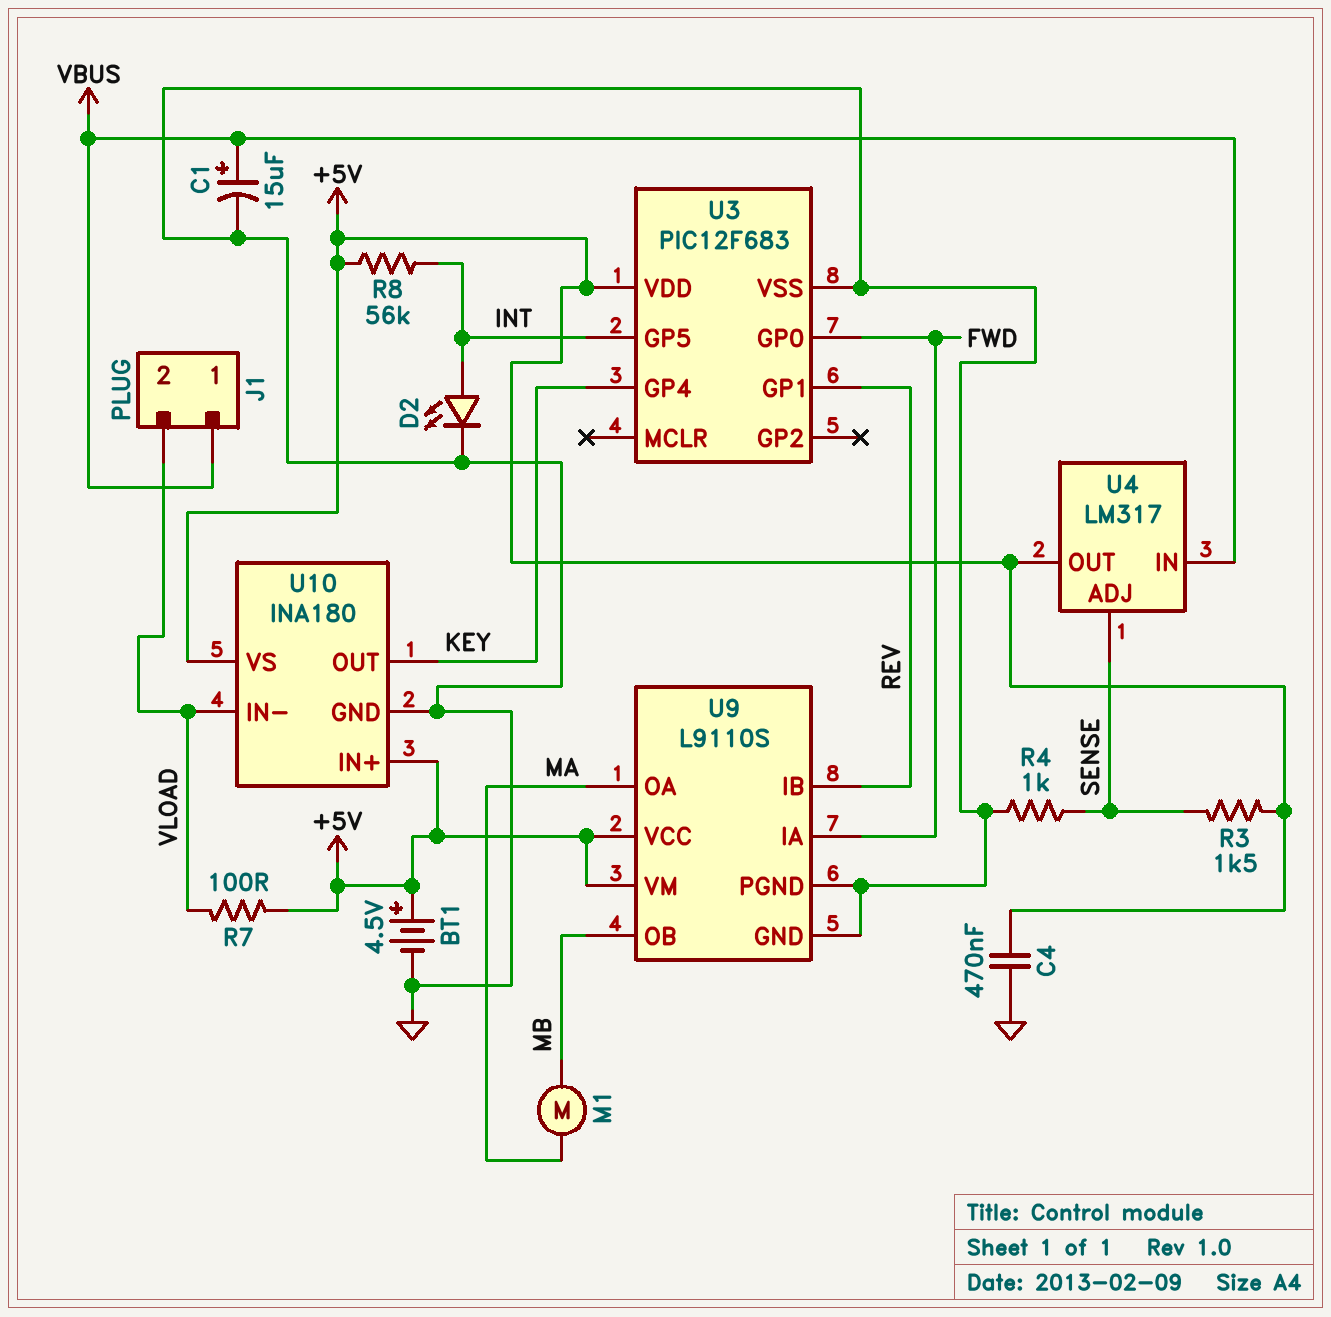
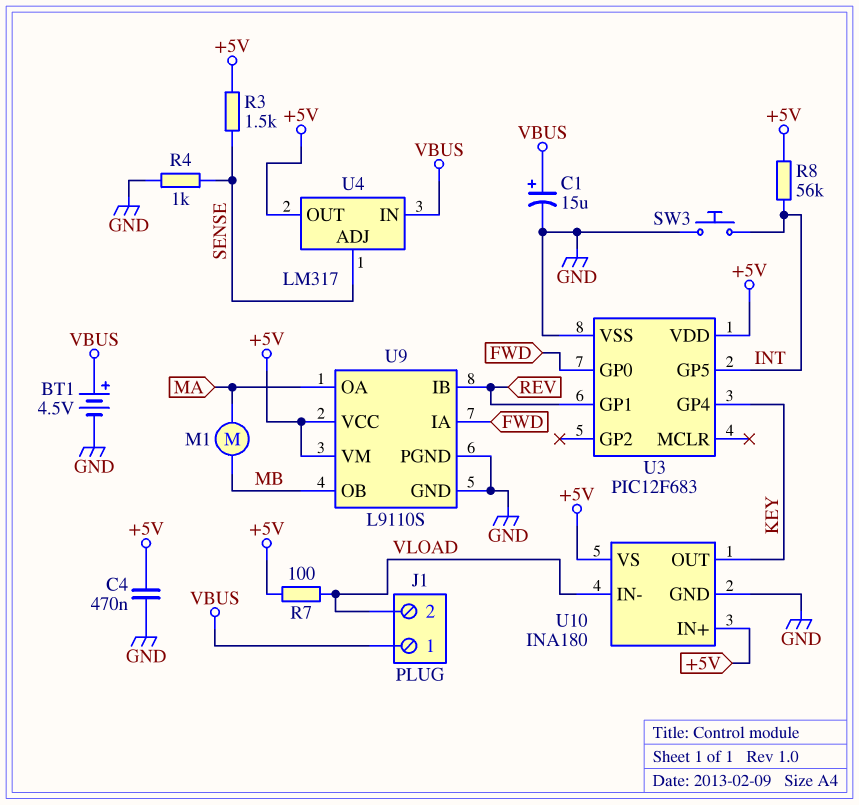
BT1: 4.5V (plus +5V, minus GND) -> 4.5V (plus VBUS, minus GND)
D2: LED (A INT, K GND) -> none
SW3: none -> button (GND, INT)

